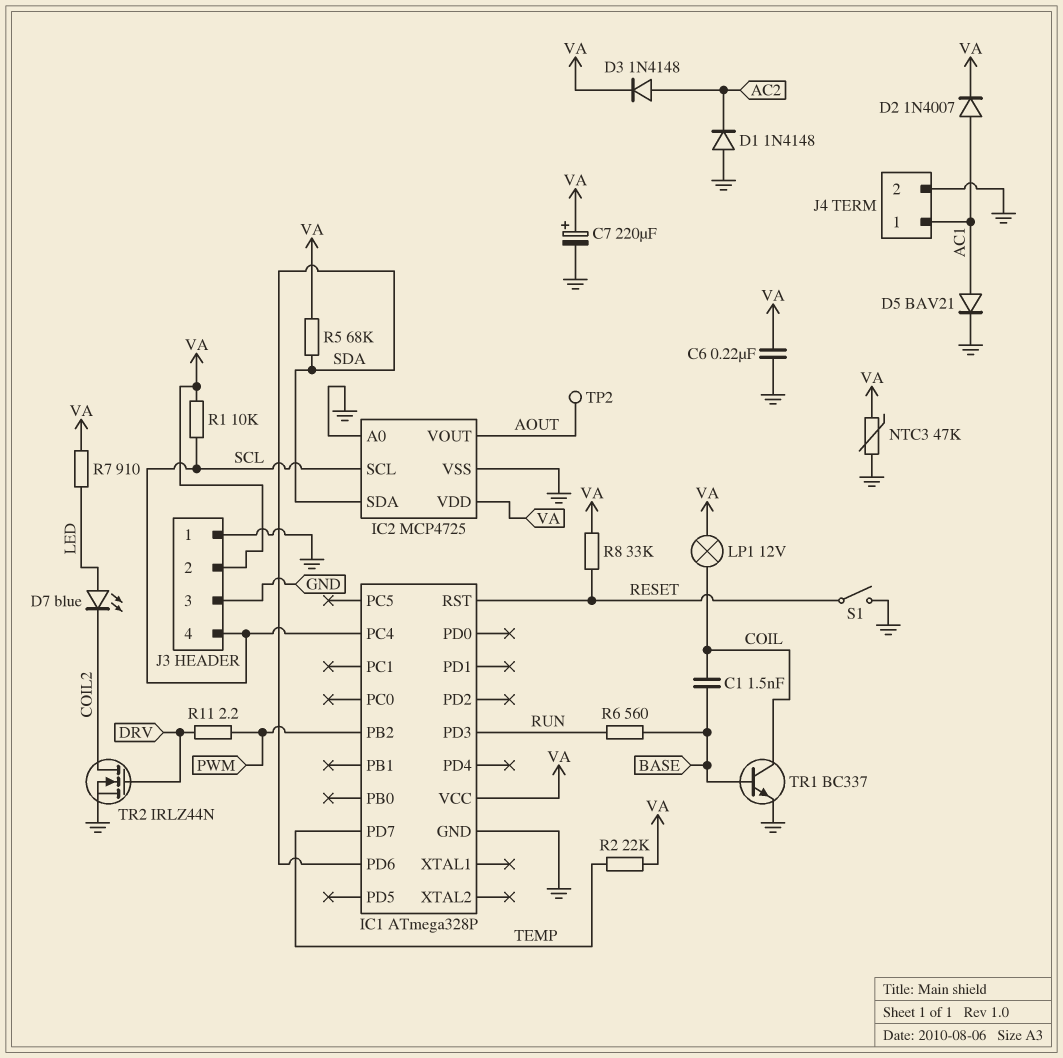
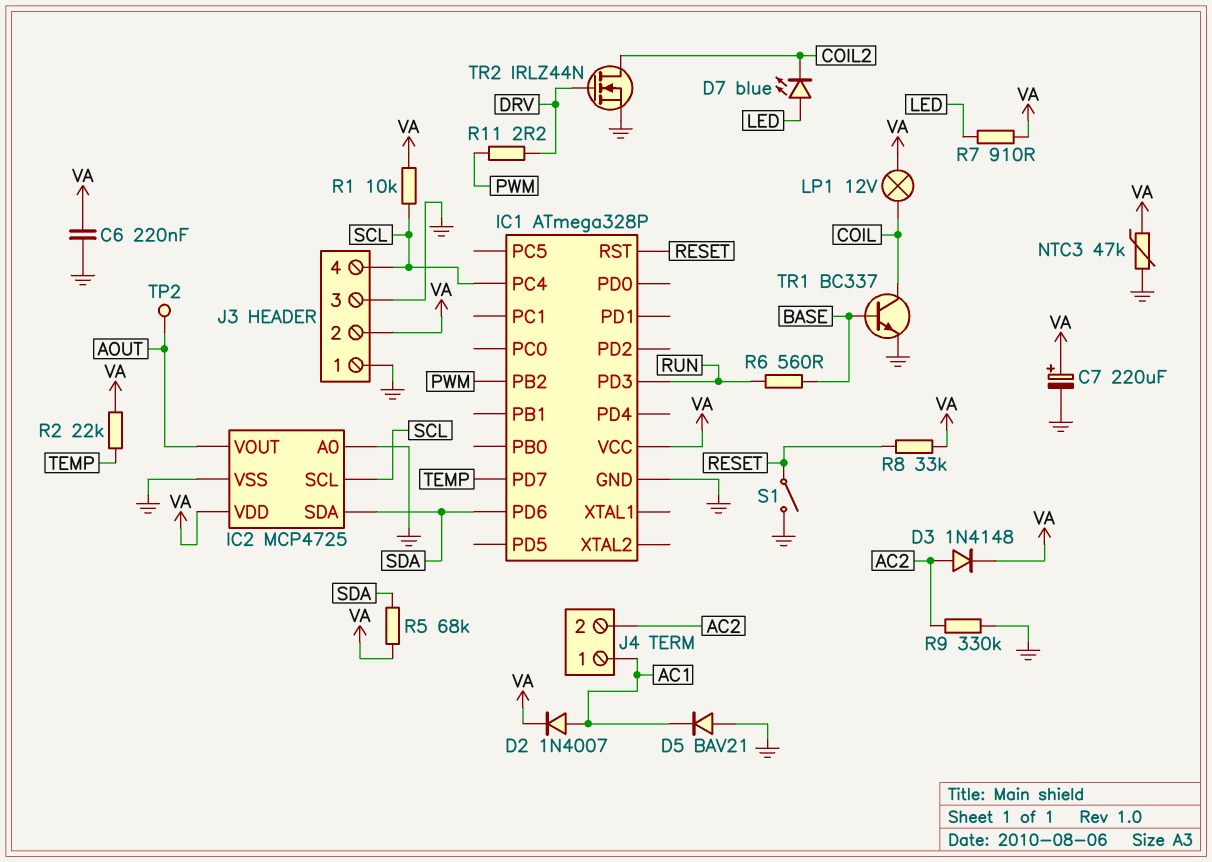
C1: 1.5nF (BASE, COIL) -> none
D1: diode 1N4148 (A GND, K AC2) -> none
D5: diode BAV21 (A AC1, K GND) -> diode BAV21 (A GND, K AC1)
J4 pin 2: GND -> AC2
R9: none -> 330k (AC2, GND)

